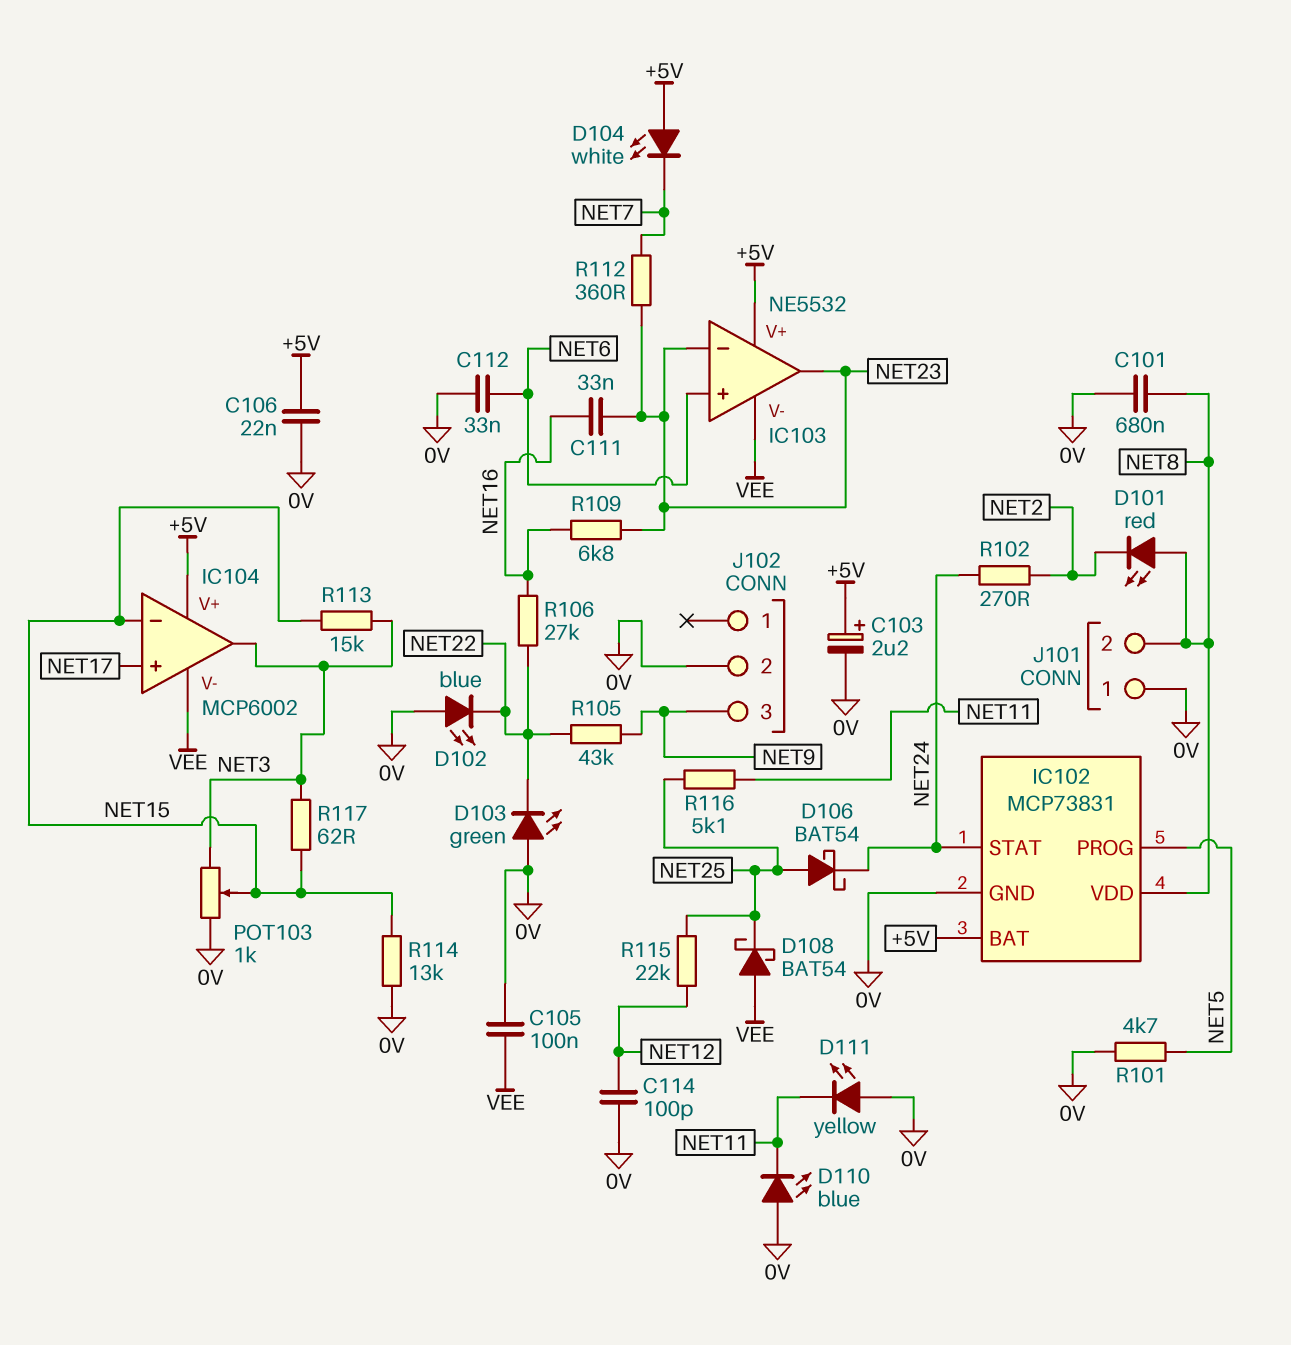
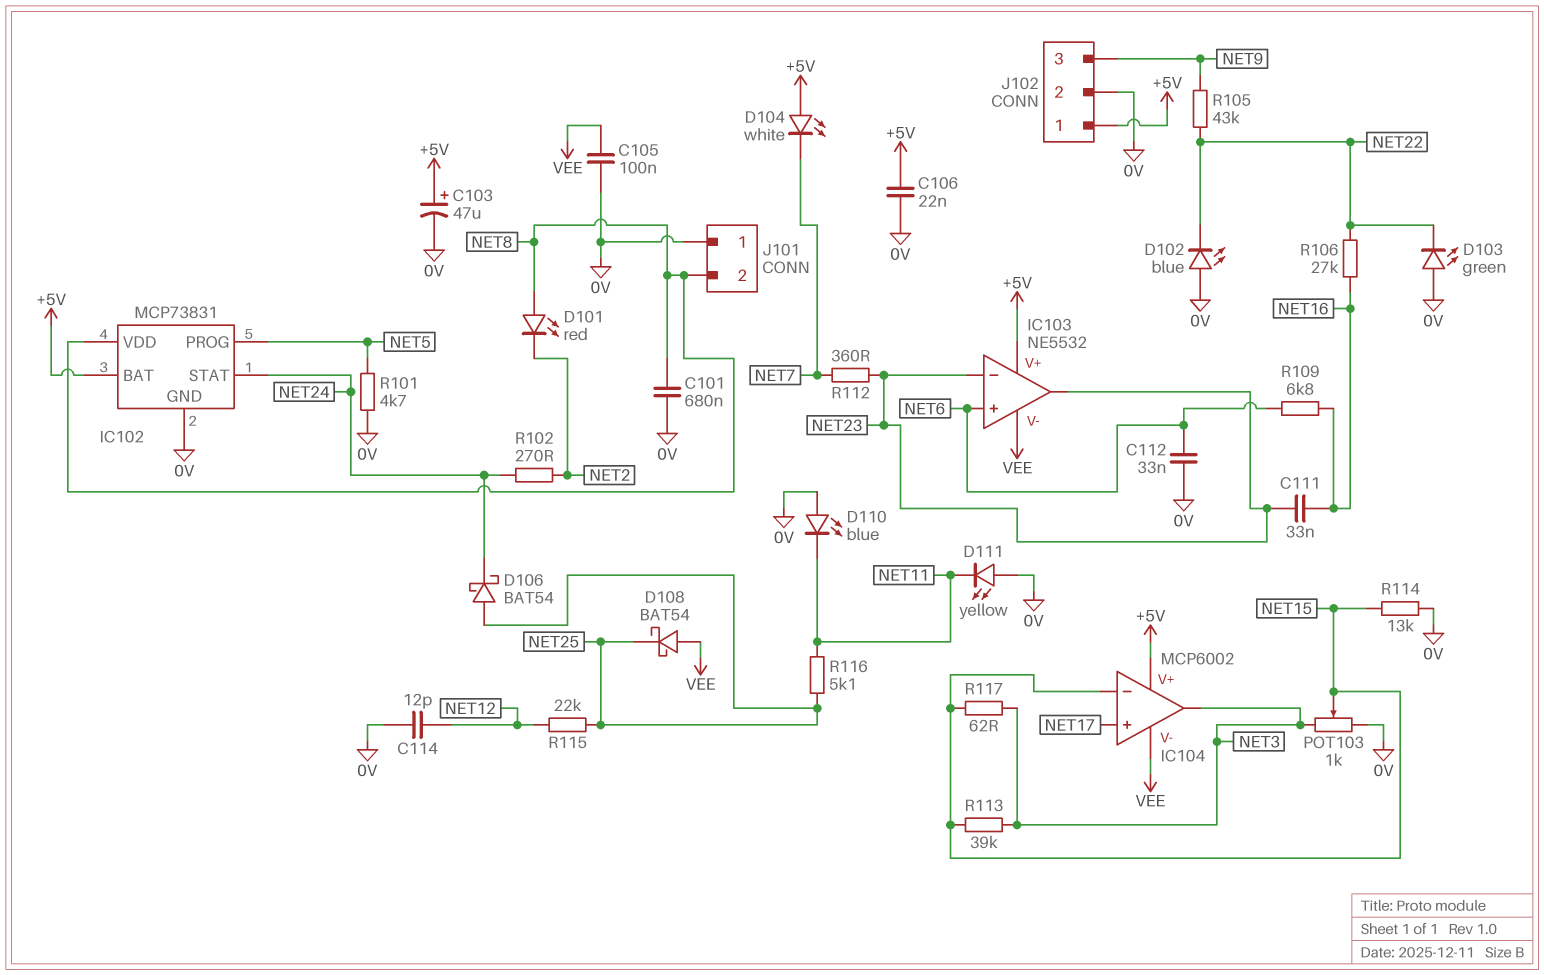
C103: 2.2uF (plus +5V, minus 0V) -> 47uF (plus +5V, minus 0V)
C114: 100pF (0V, NET12) -> 12pF (0V, NET12)
J102 pin 1: none -> +5V
R109: 6.8k (NET16, NET23) -> 6.8k (NET6, NET16)
R113: 15k (NET3, NET15) -> 39k (NET3, NET15)

